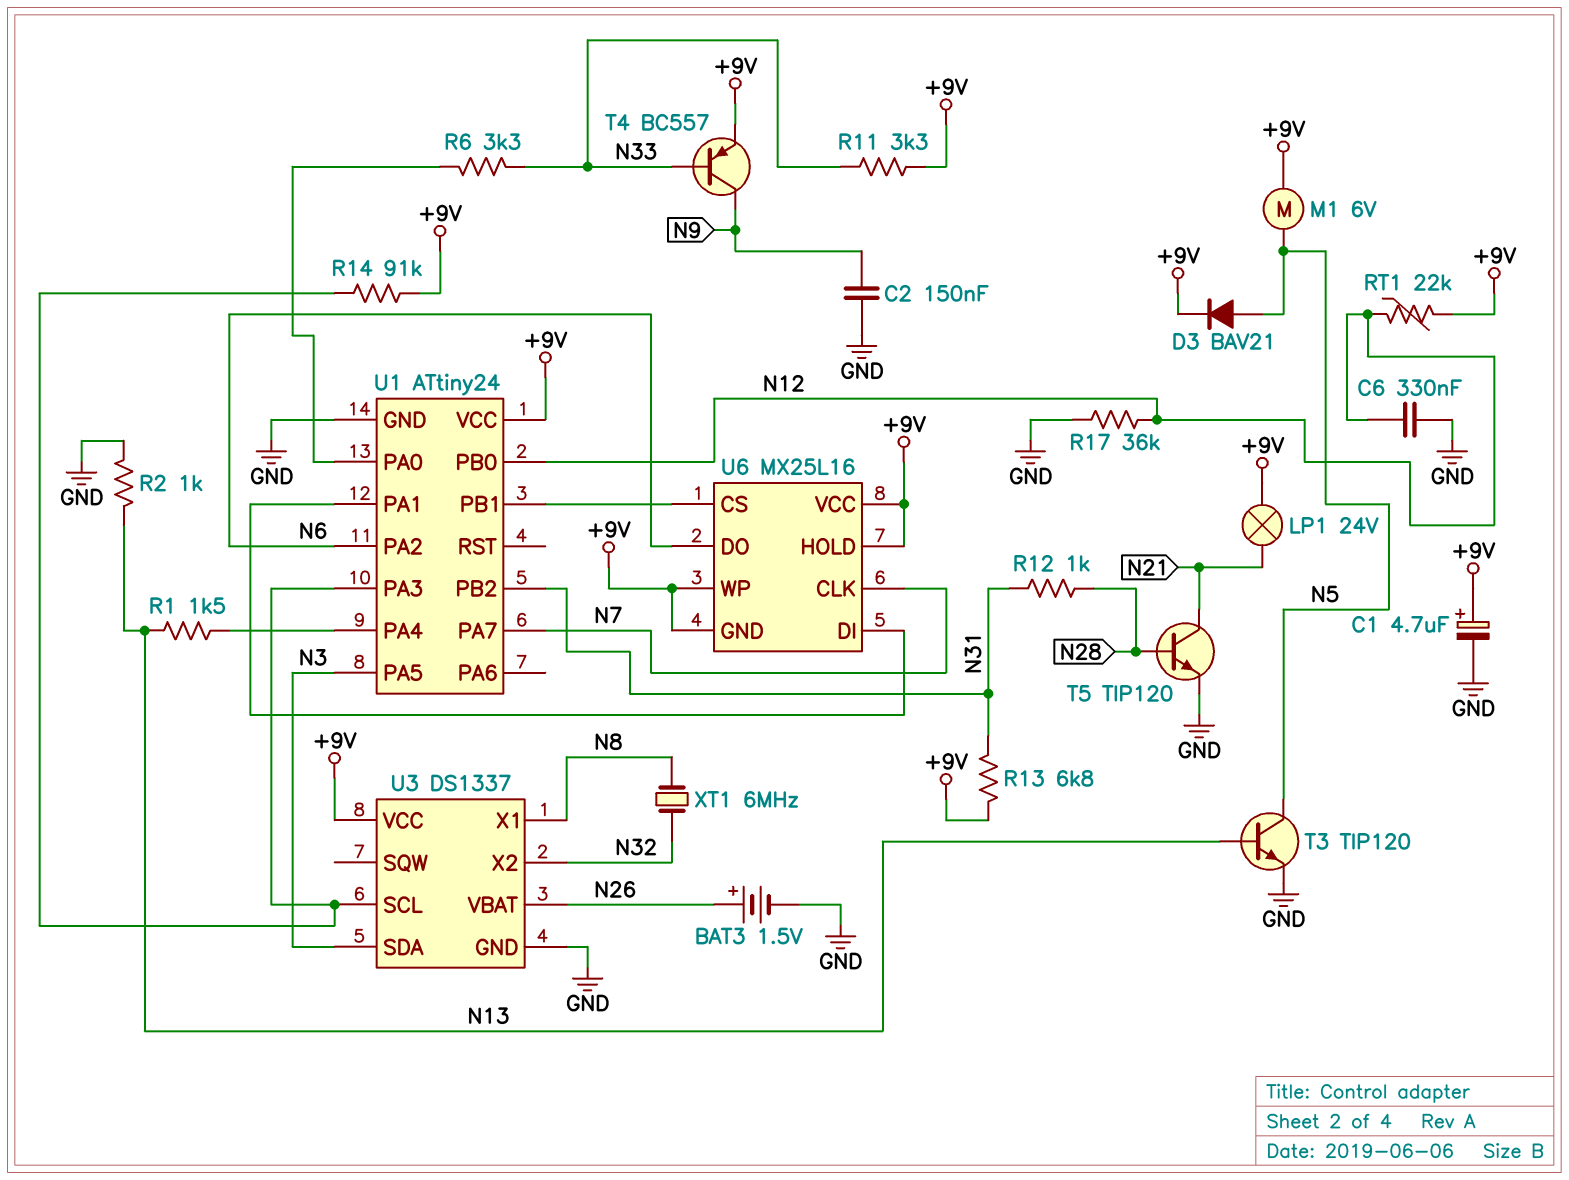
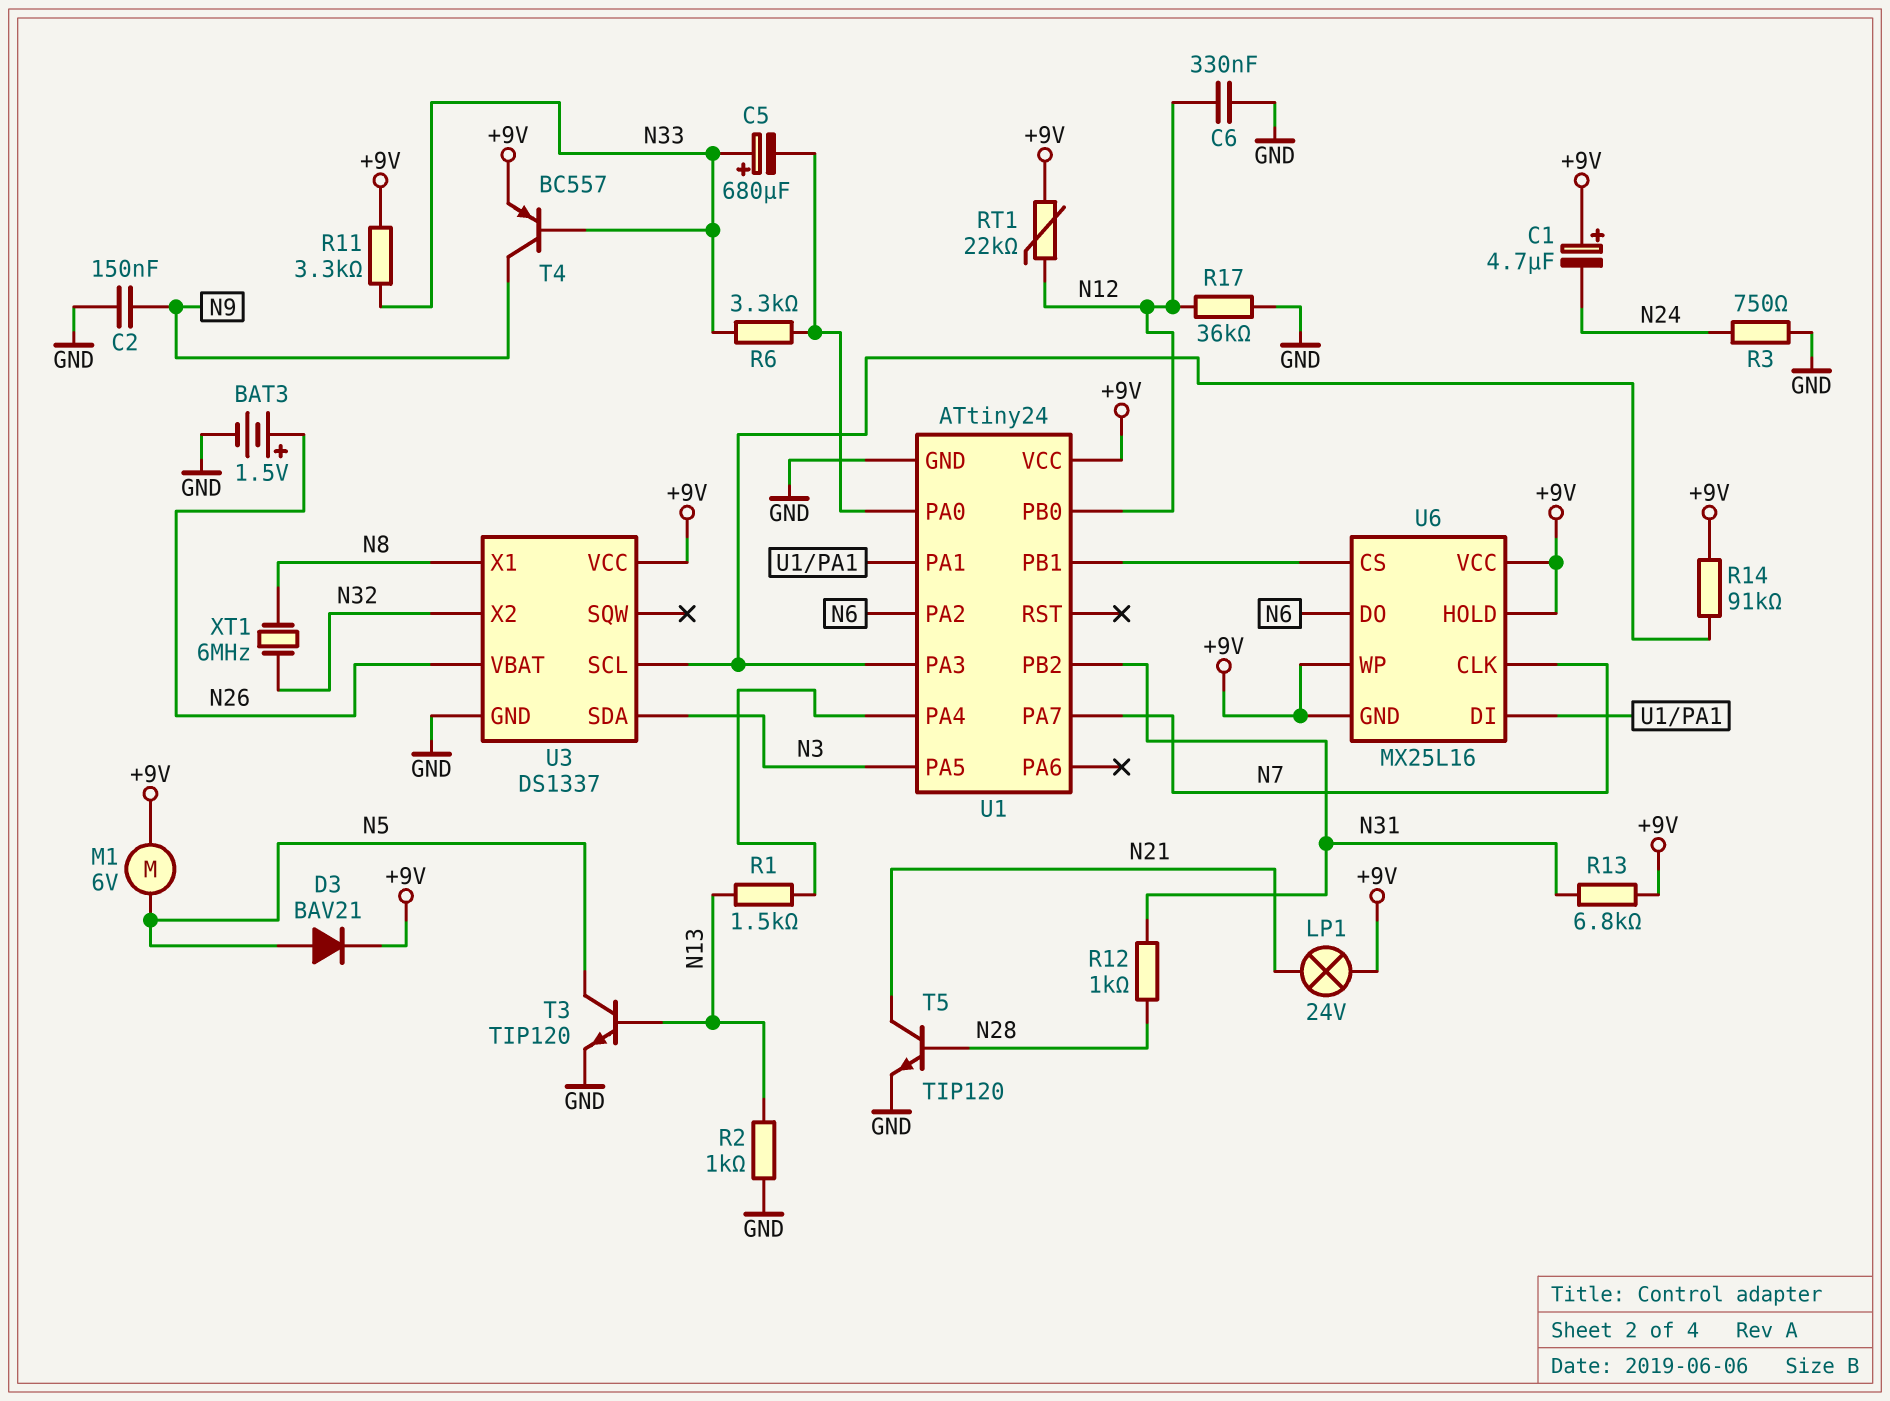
C1: 4.7uF (plus +9V, minus GND) -> 4.7uF (plus +9V, minus N24)
C5: none -> 680uF (plus N33, minus U1/PA0)
R3: none -> 750 (GND, N24)

